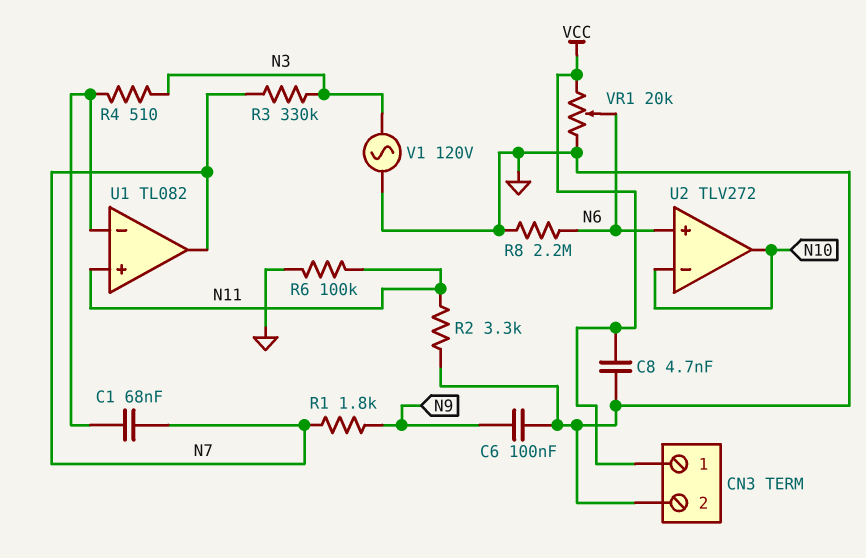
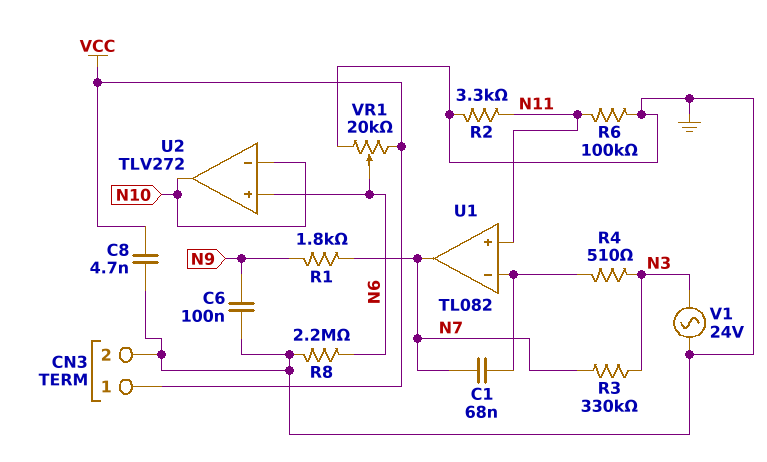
V1: AC 120V (GND, N3) -> AC 24V (GND, N3)

